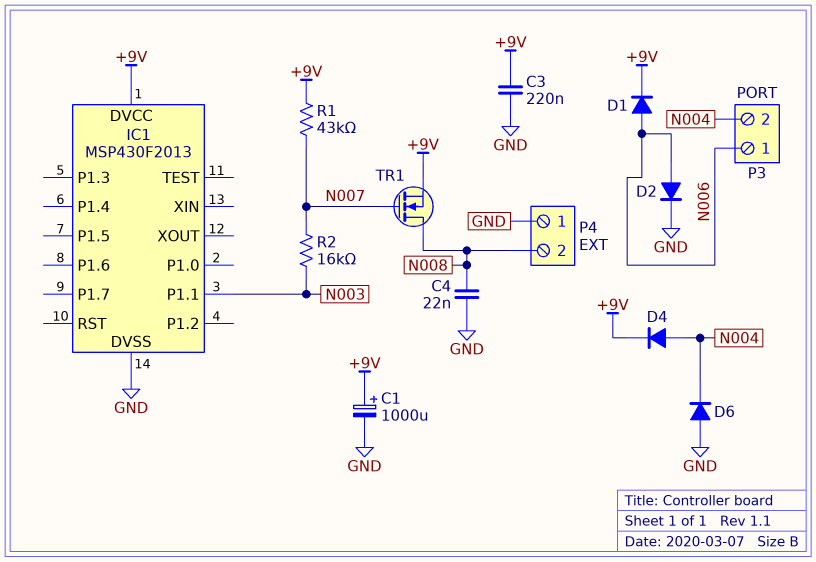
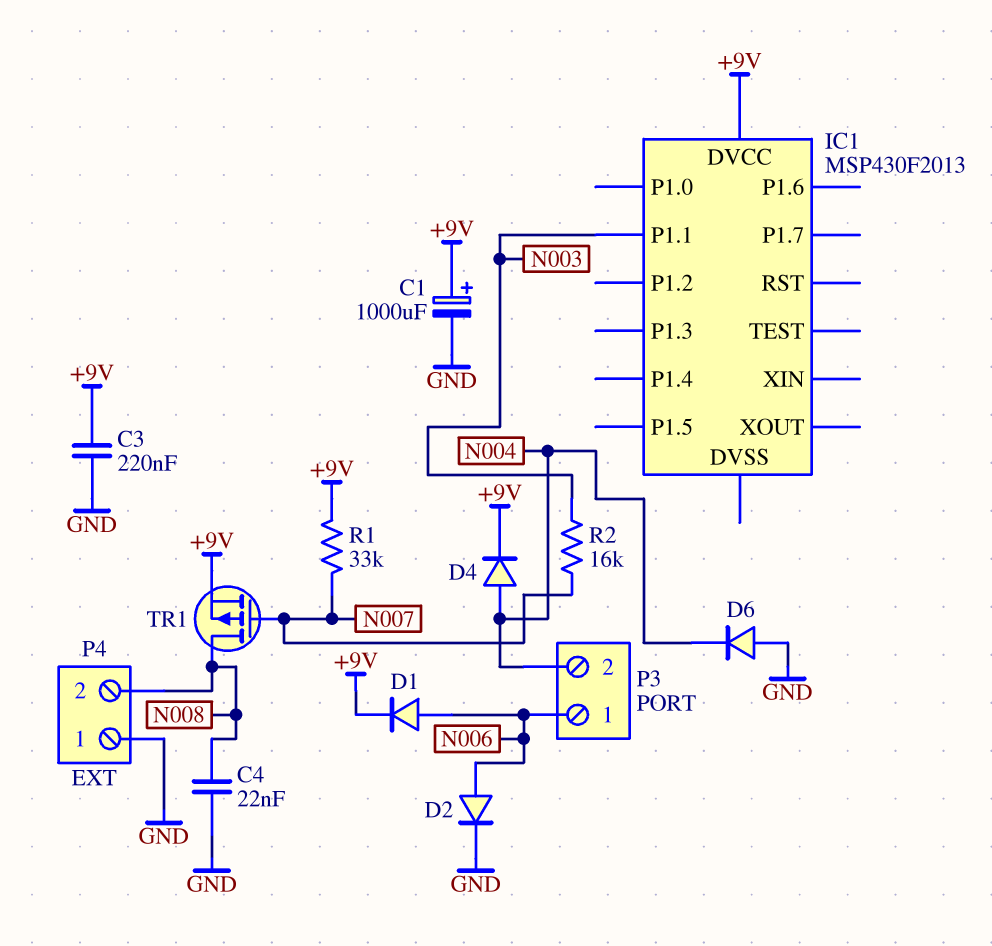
IC1 pin DVSS: GND -> none
R1: 43k (+9V, N007) -> 33k (+9V, N007)
TR1: NMOS (G N007, D N008, S +9V) -> PMOS (G N007, D N008, S +9V)

